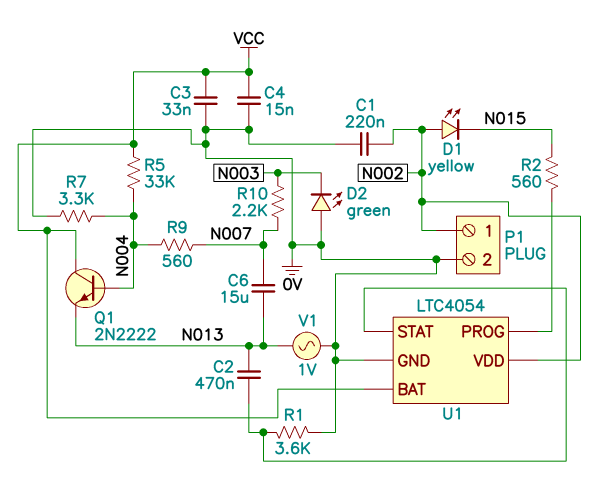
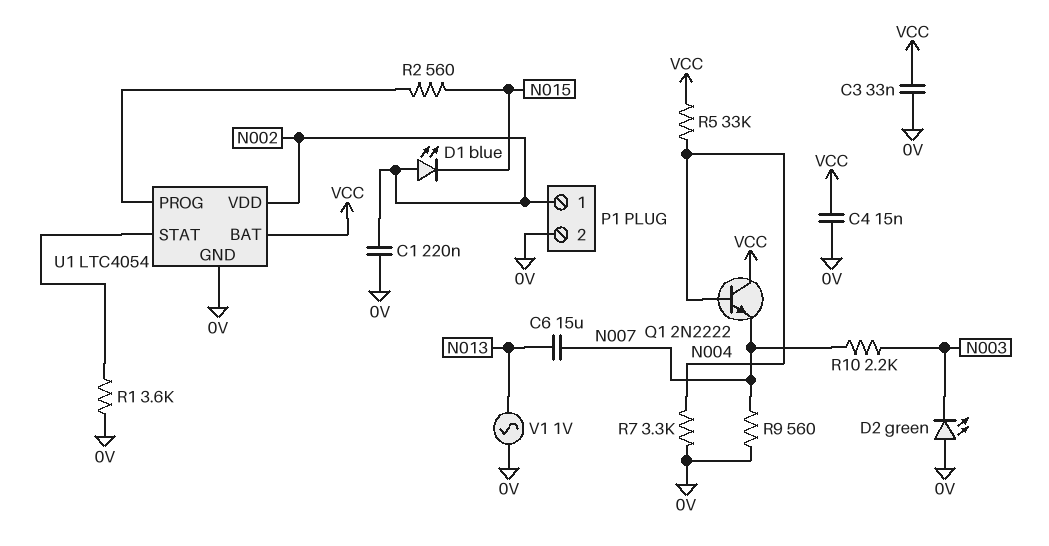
C2: 470nF (N013, U1/STAT) -> none
D1: LED yellow (A N002, K N015) -> LED blue (A N002, K N015)
Q1: NPN 2N2222 (B N004, C VCC, E N013) -> NPN 2N2222 (B N004, C VCC, E N007)
R9: 560 (N004, N007) -> 560 (0V, N007)

